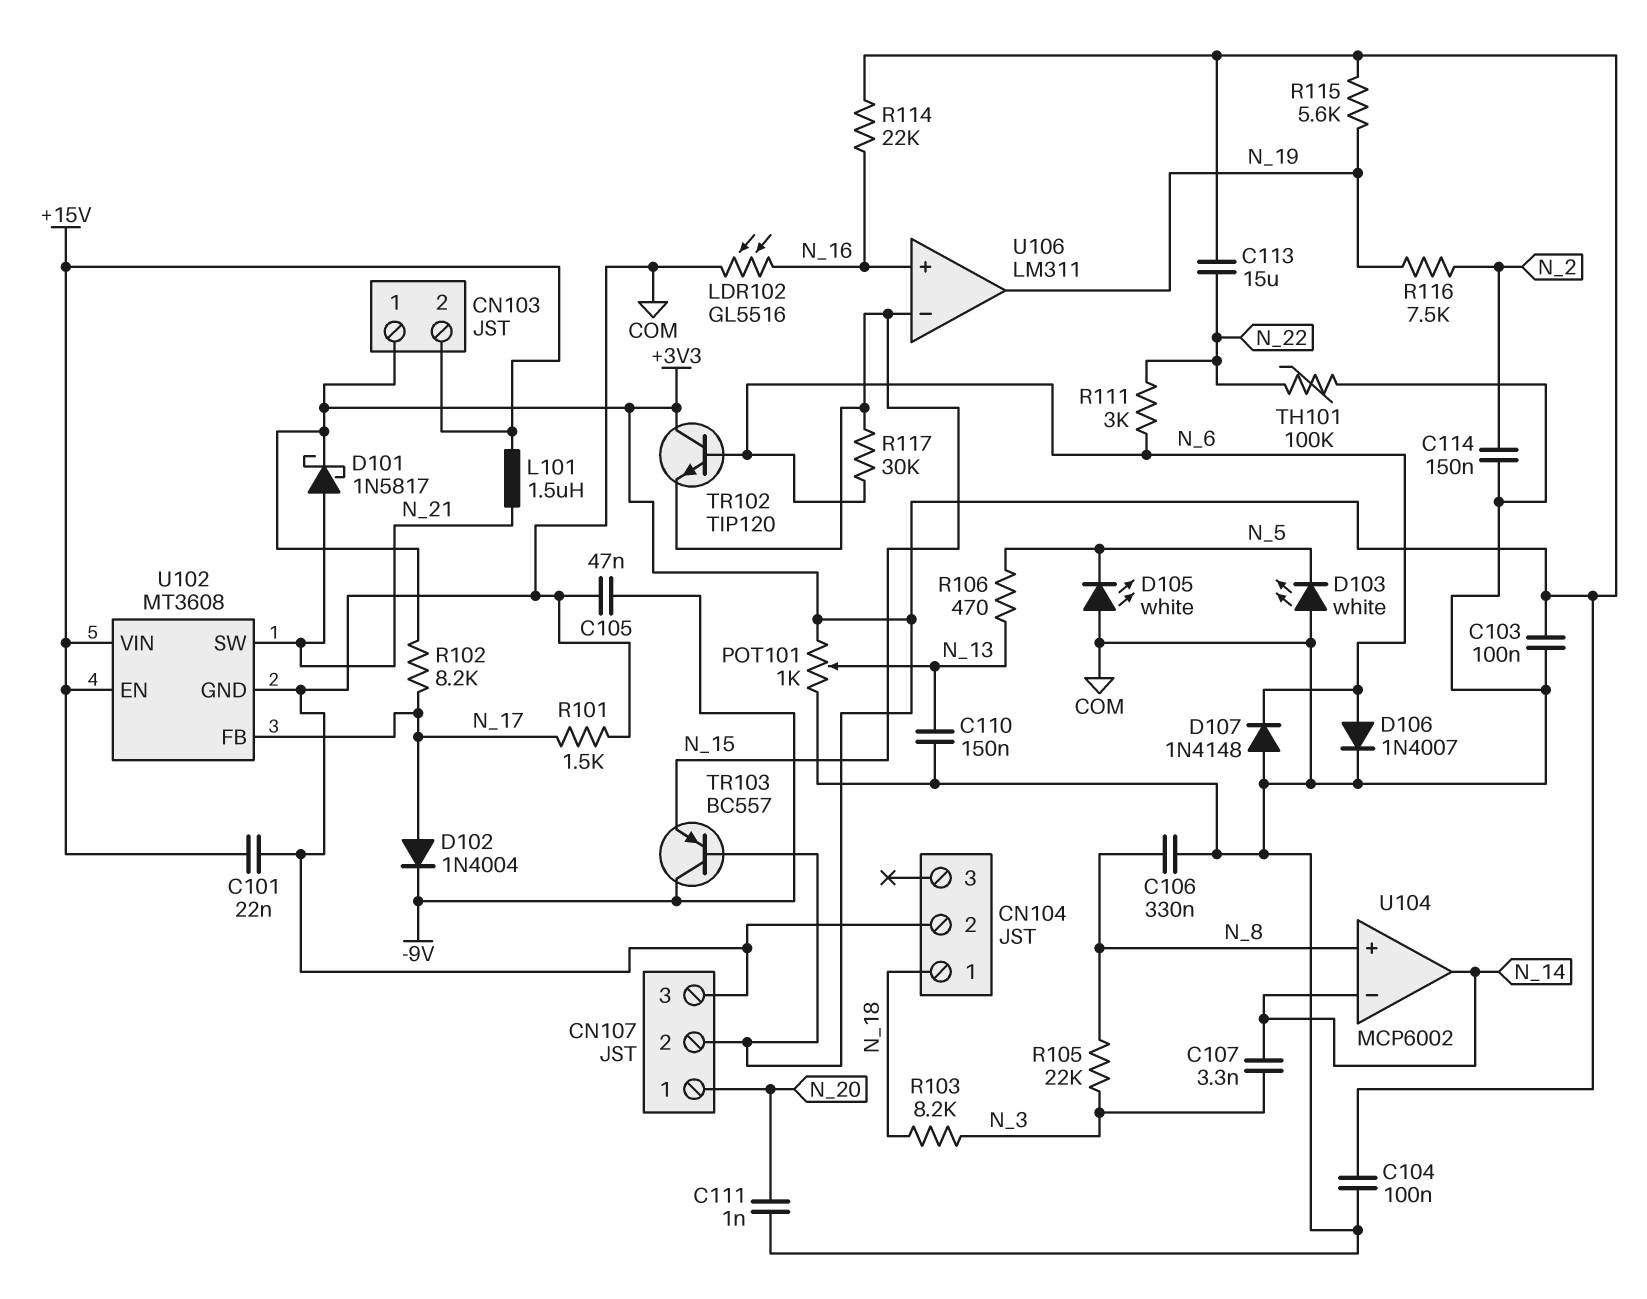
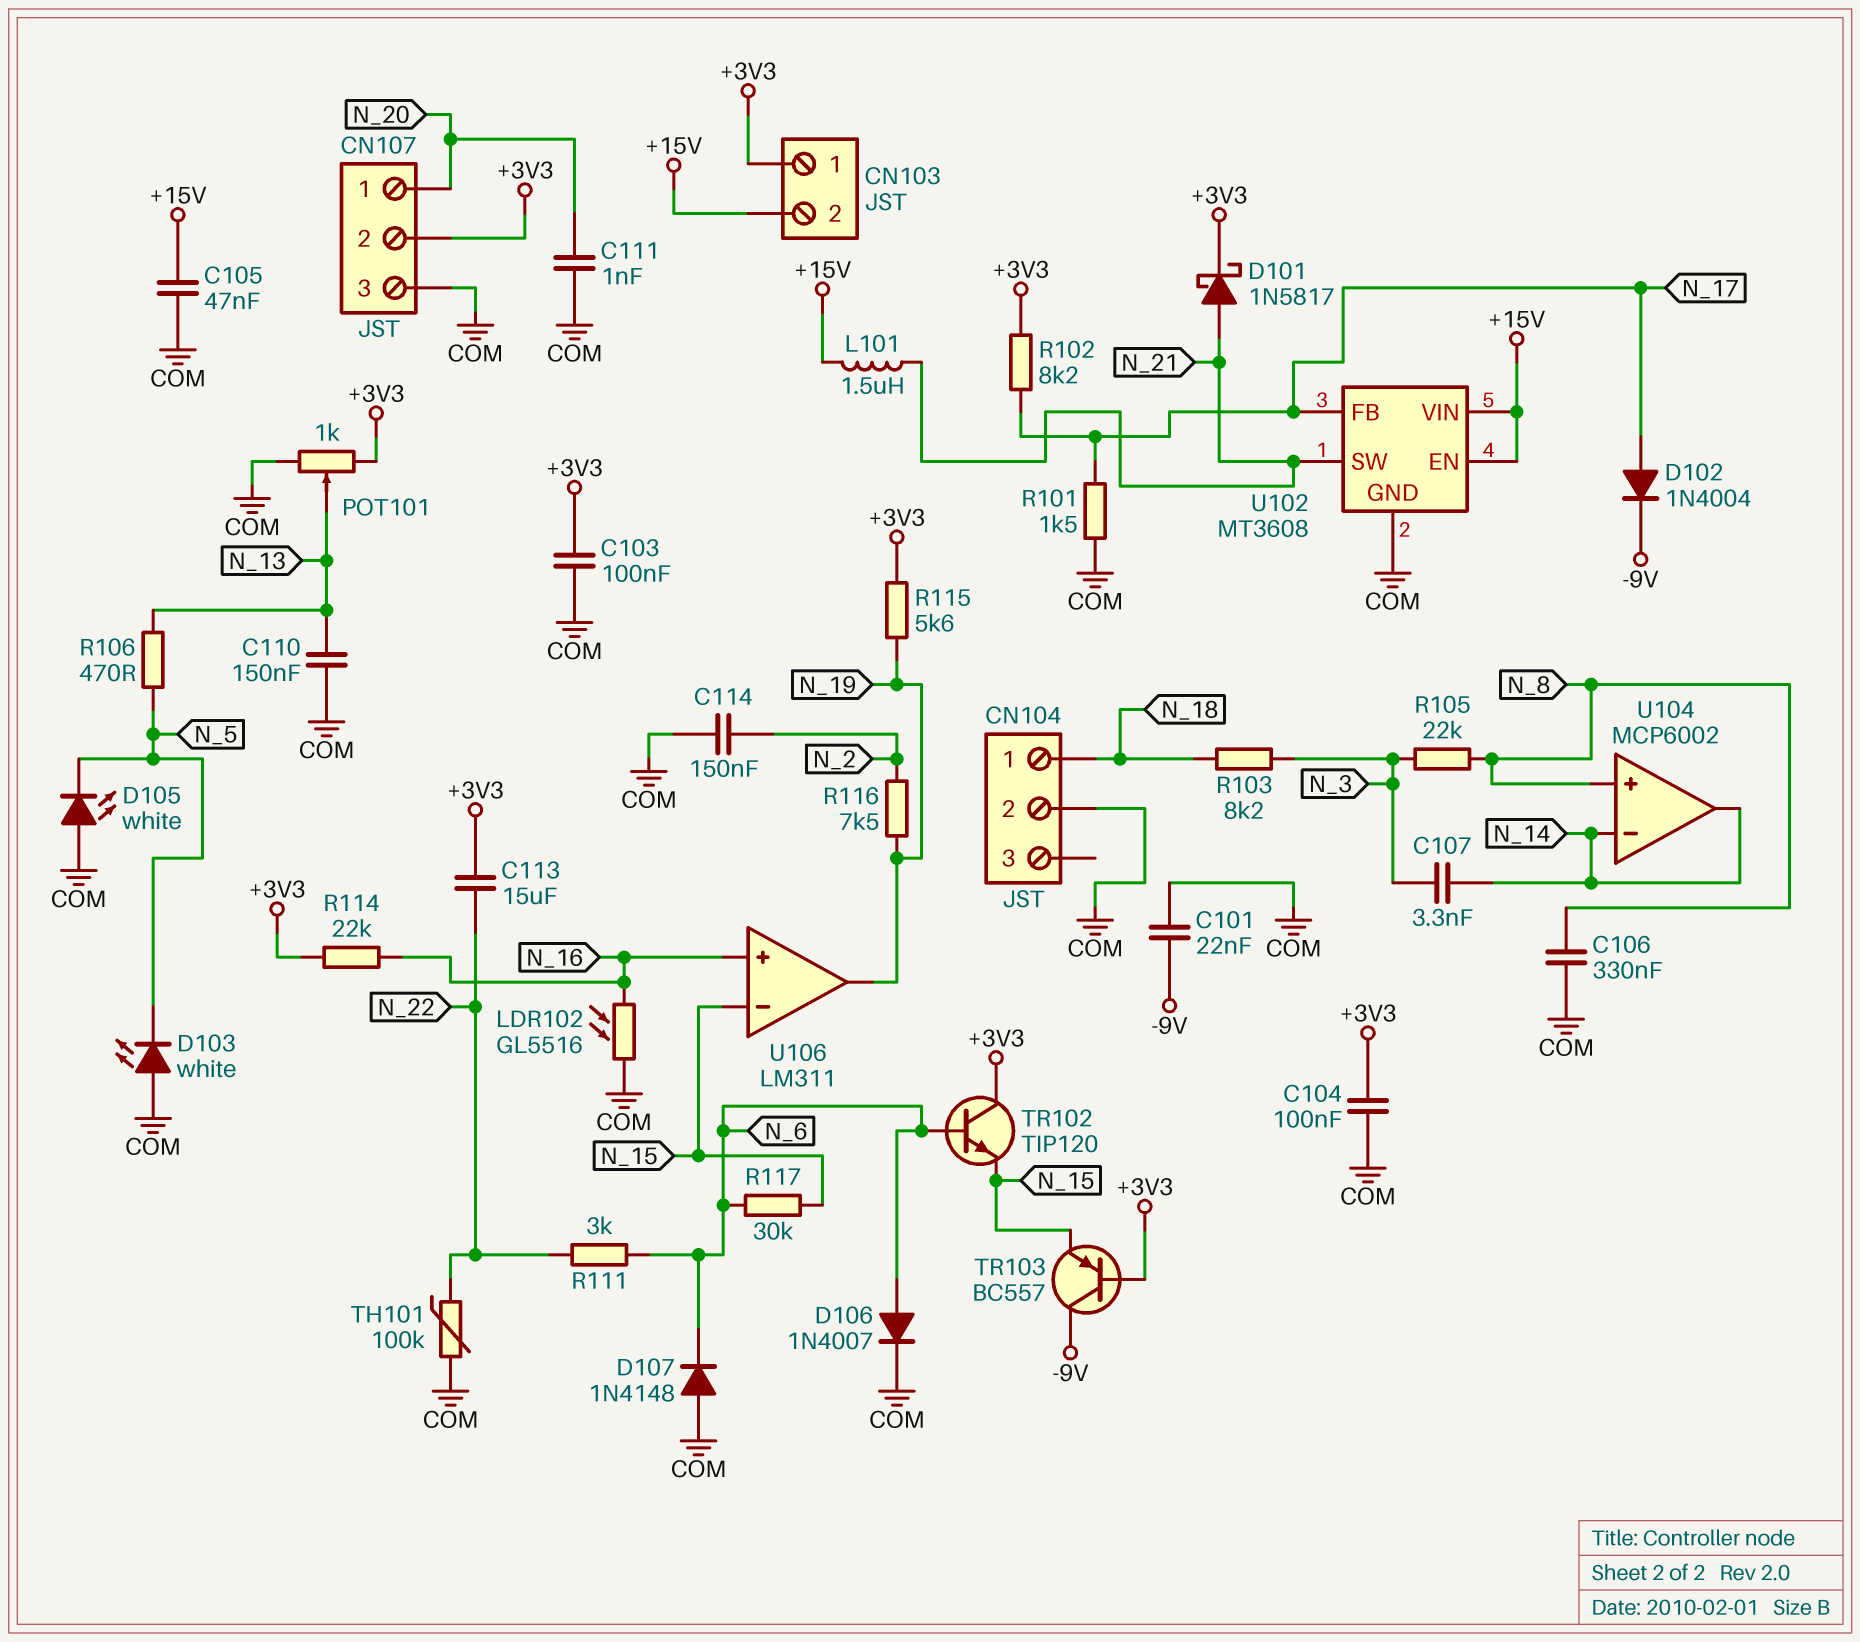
C101: 22nF (+15V, COM) -> 22nF (-9V, COM)
C105: 47nF (-9V, COM) -> 47nF (+15V, COM)

